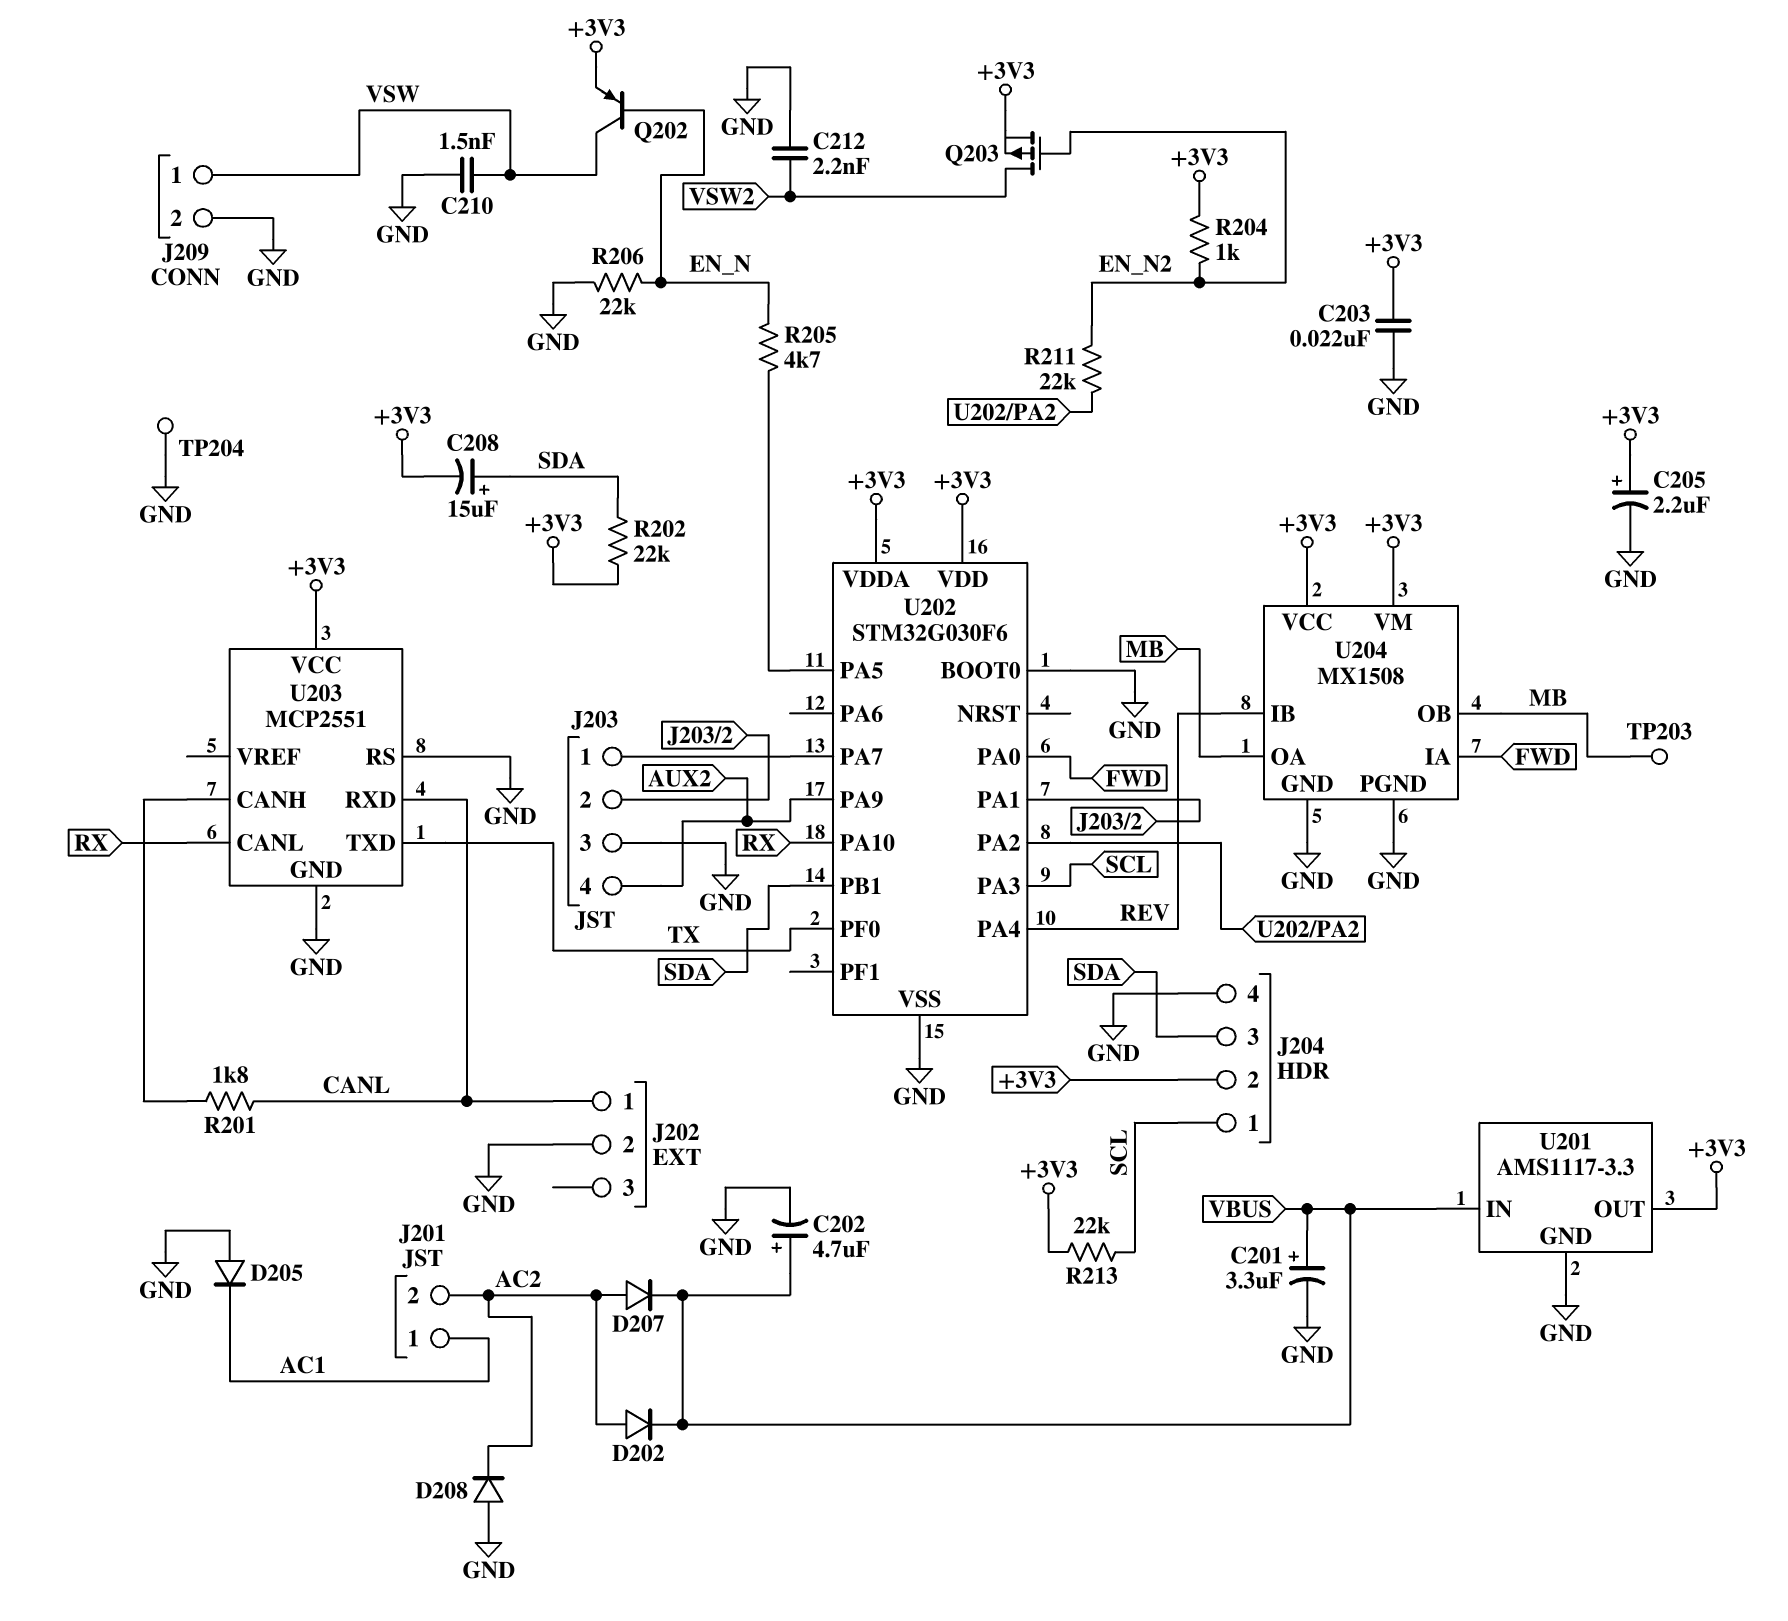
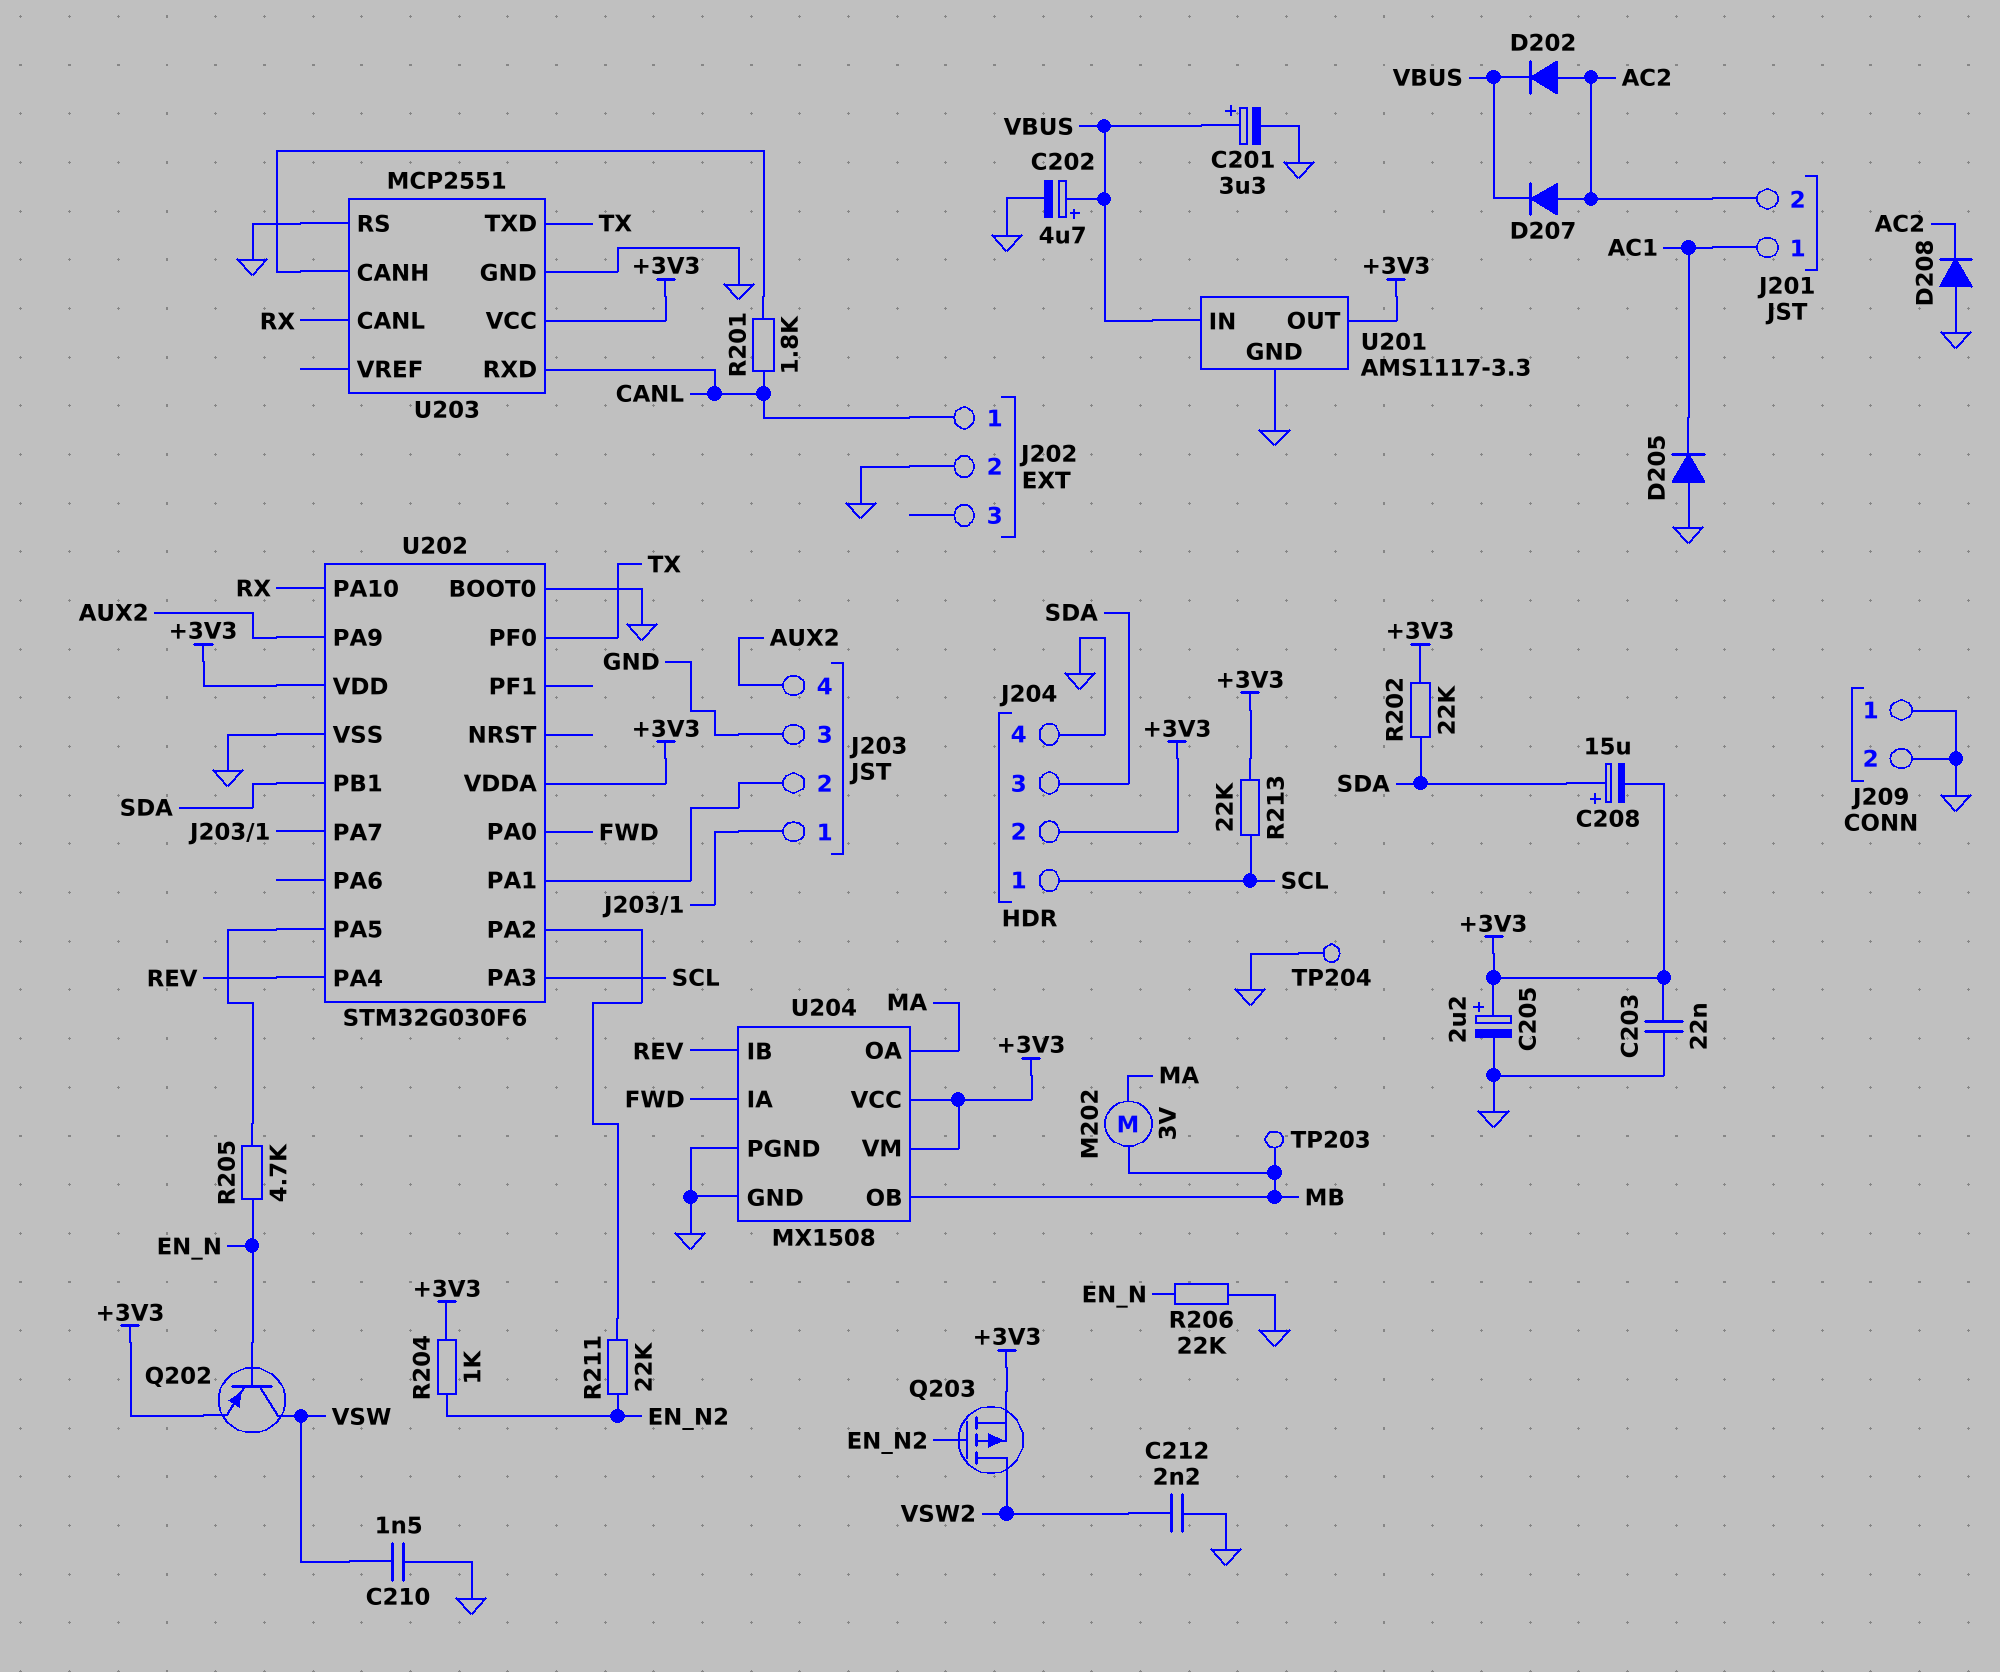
J209 pin 1: VSW -> GND
M202: none -> motor 3V (MA, MB)
U204 pin OA: MB -> MA

